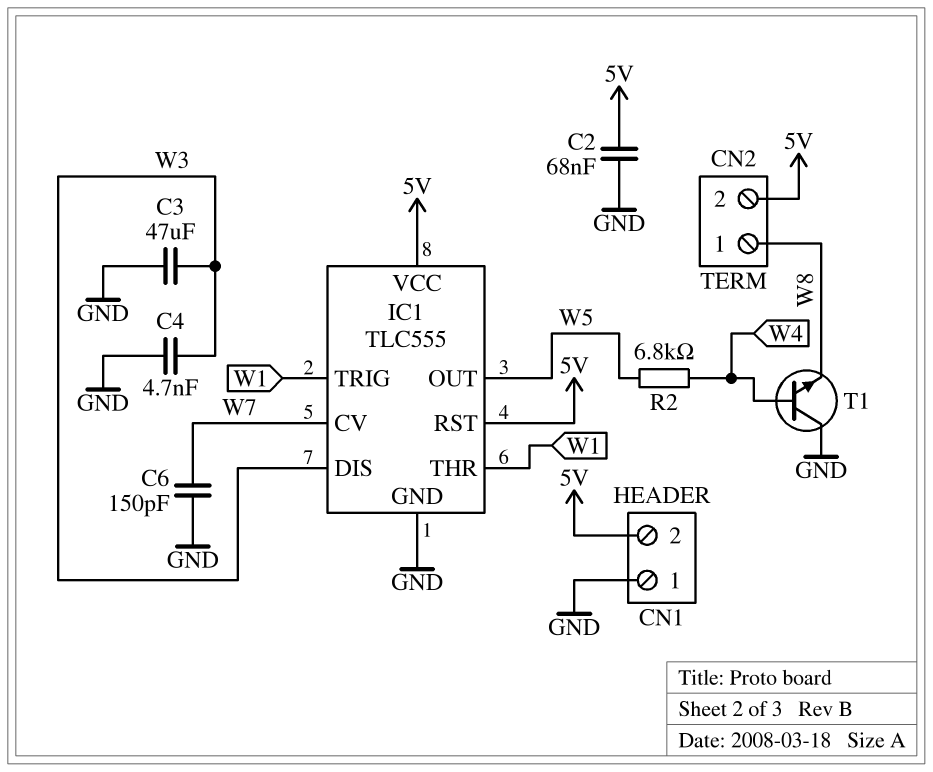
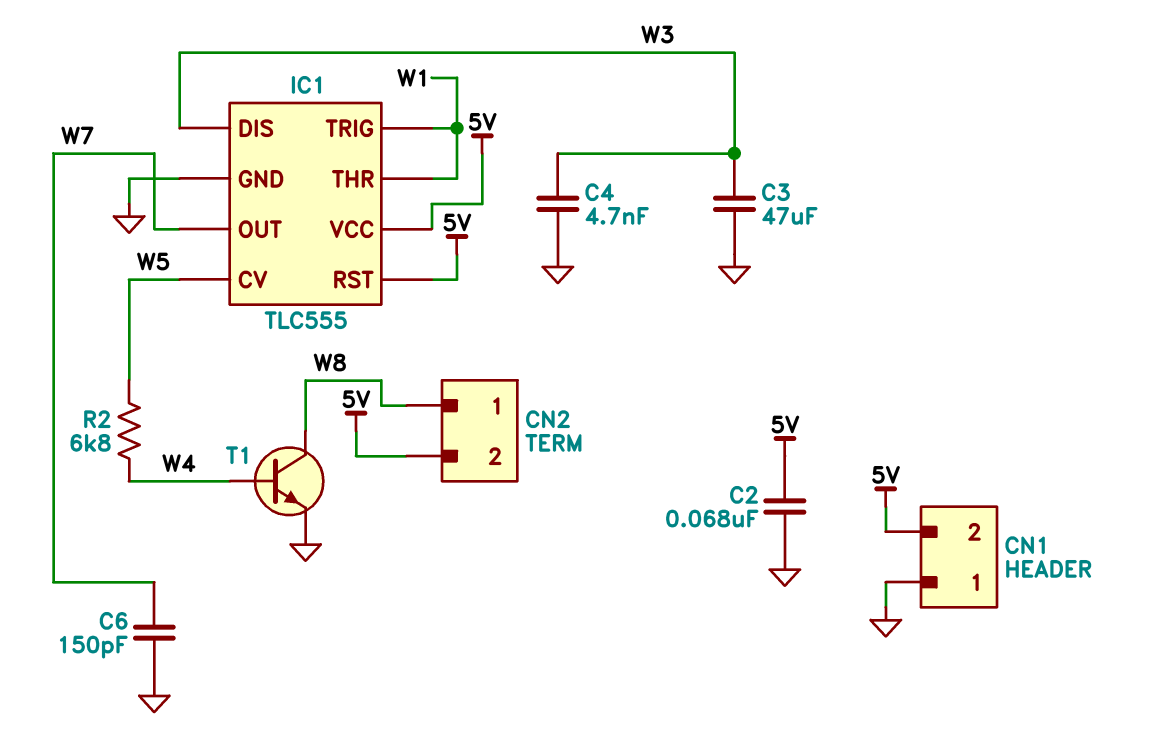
IC1 pin CV: W7 -> W5
IC1 pin OUT: W5 -> W7
T1: NPN (B W4, C GND, E W8) -> NPN (B W4, C W8, E GND)

